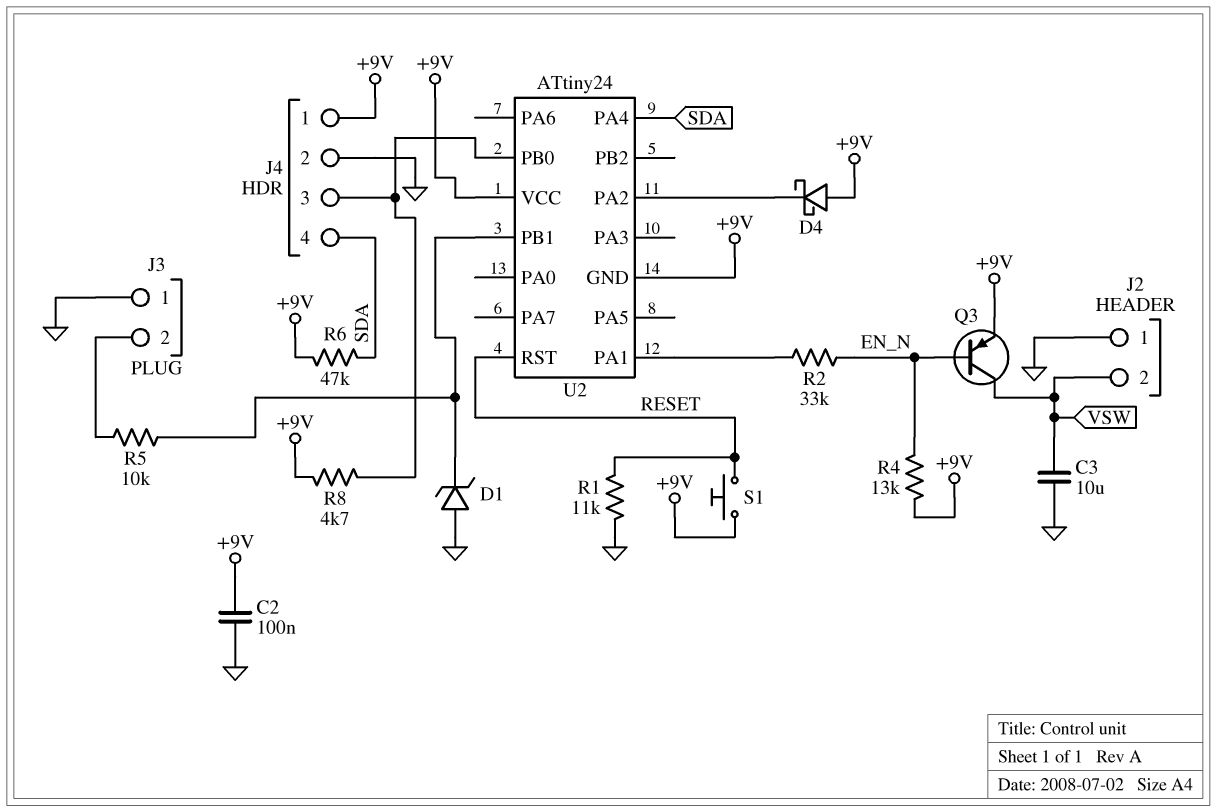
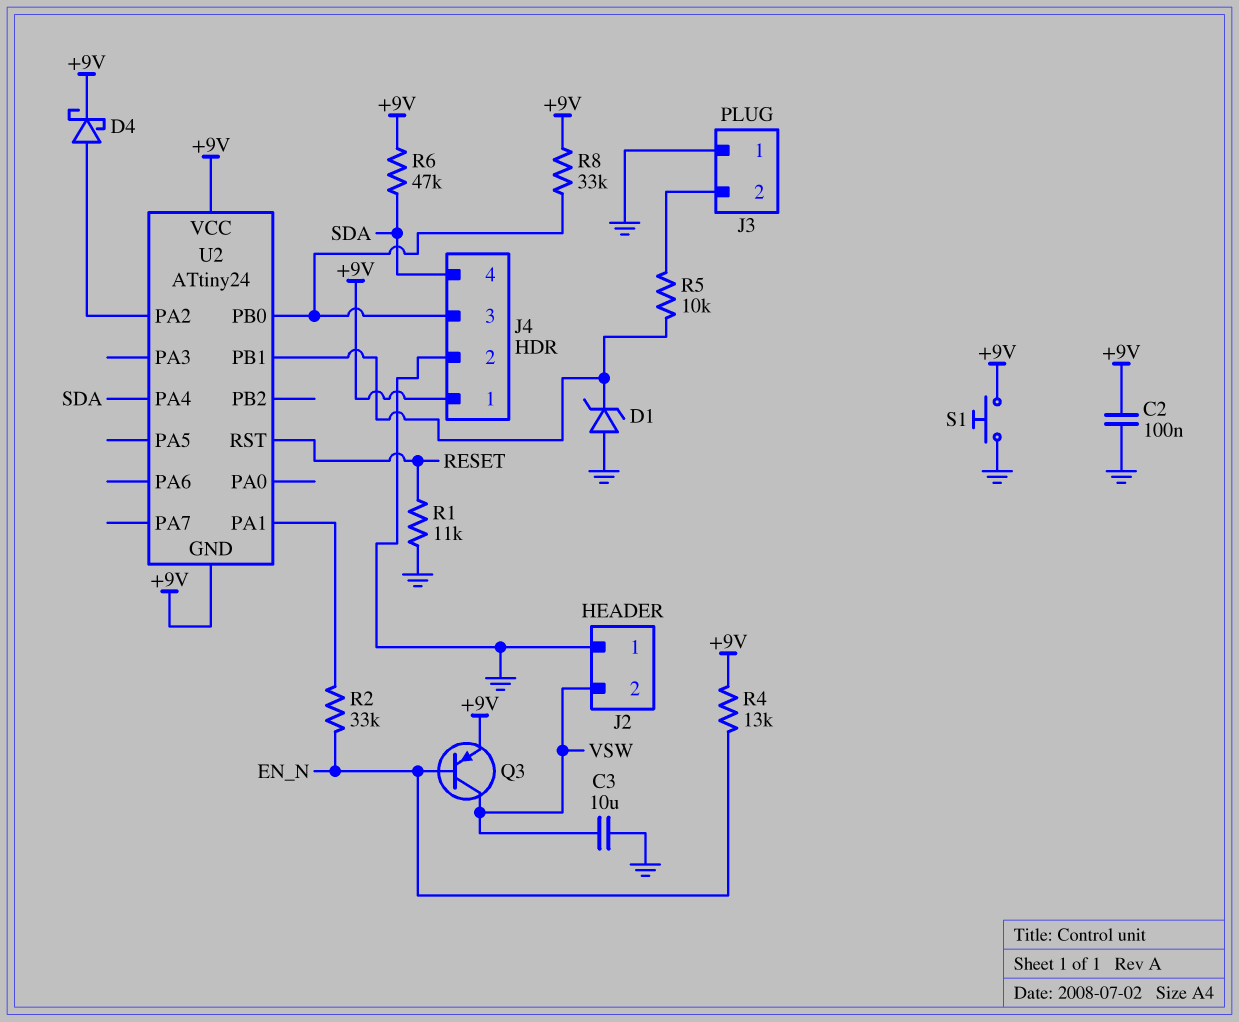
D4: schottky (A +9V, K U2/PA2) -> schottky (A U2/PA2, K +9V)
R8: 4.7k (+9V, J4/3) -> 33k (+9V, J4/3)
S1: button (+9V, RESET) -> button (+9V, GND)

